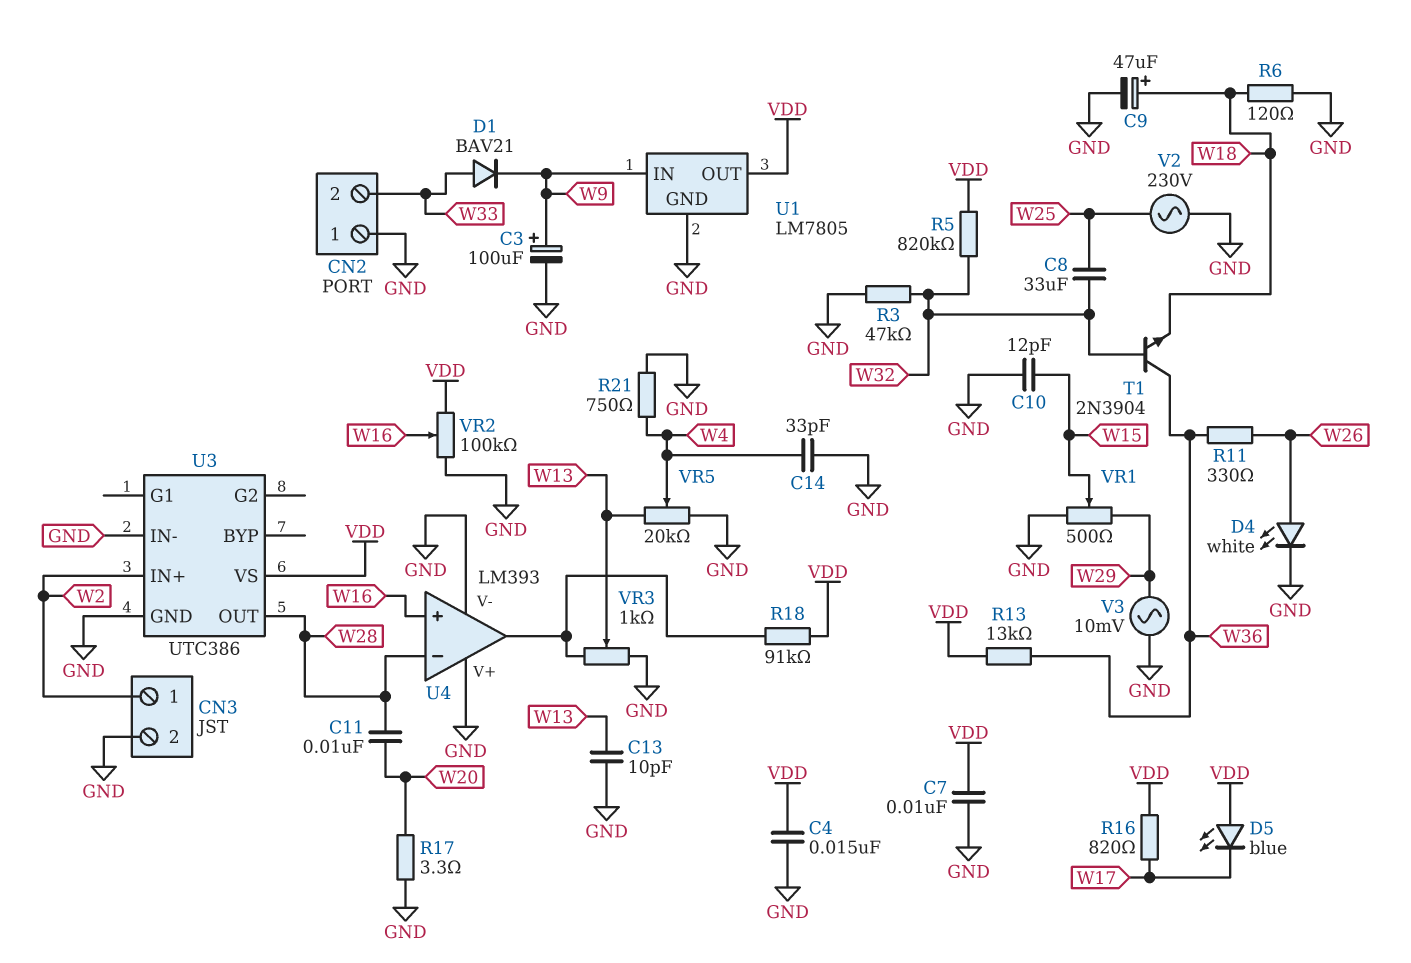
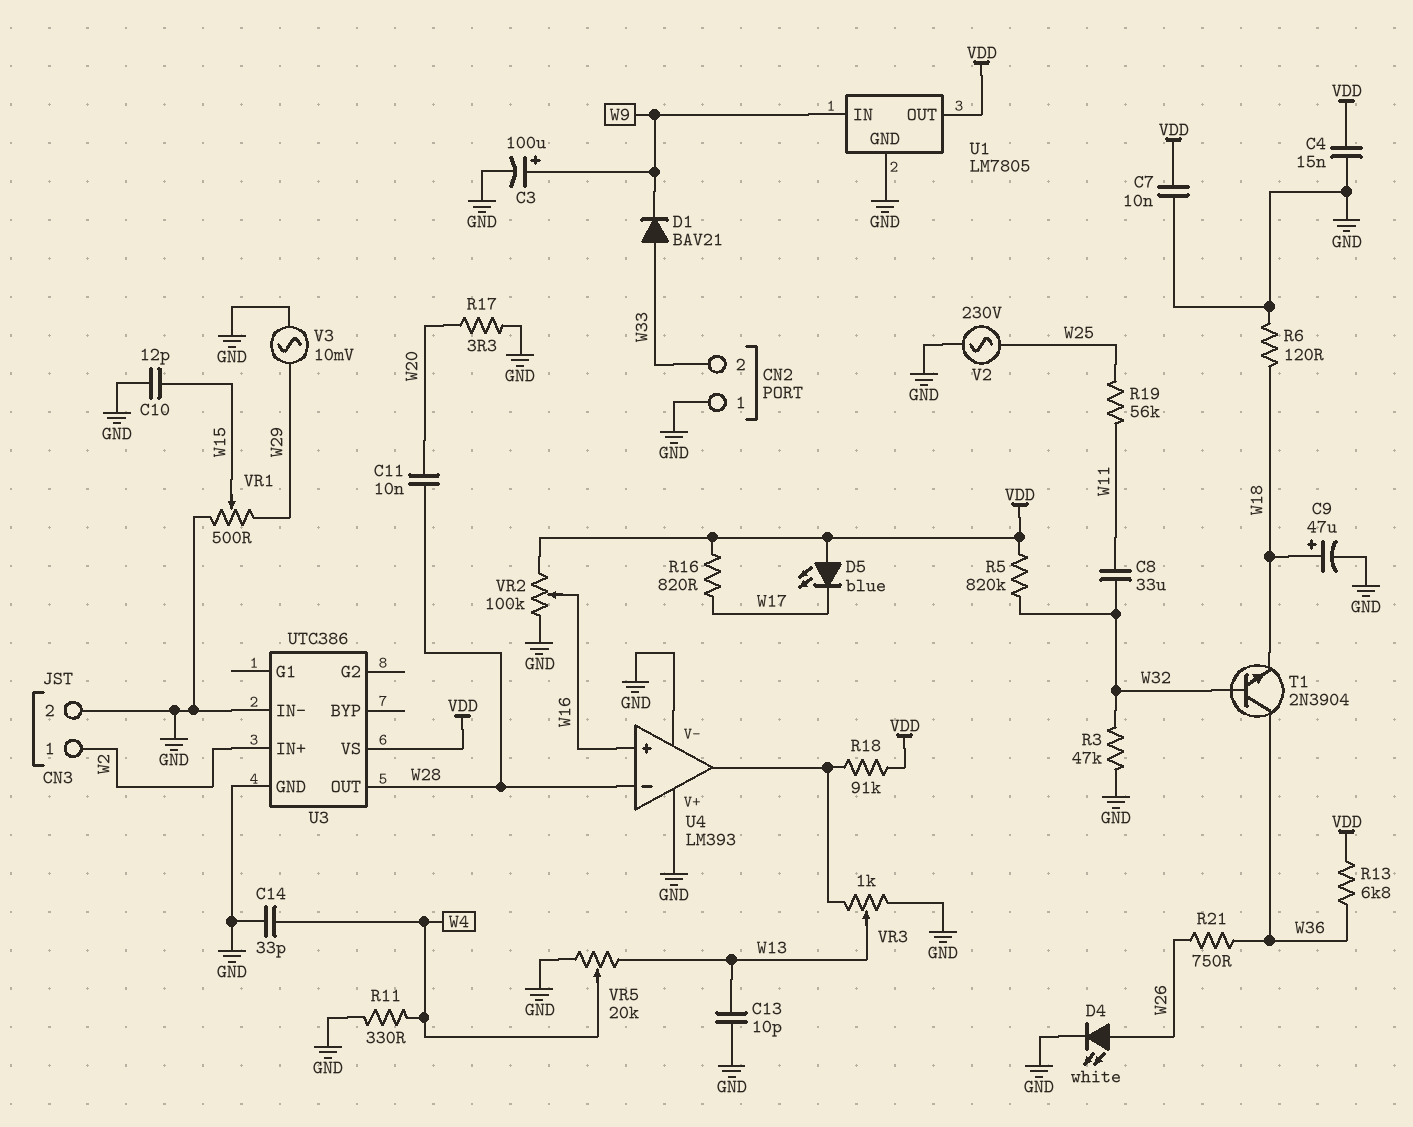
C8: 33uF (W25, W32) -> 33uF (W11, W32)
R11: 330 (W26, W36) -> 330 (GND, W4)
R13: 13k (VDD, W36) -> 6.8k (VDD, W36)
R19: none -> 56k (W11, W25)
R21: 750 (GND, W4) -> 750 (W26, W36)

